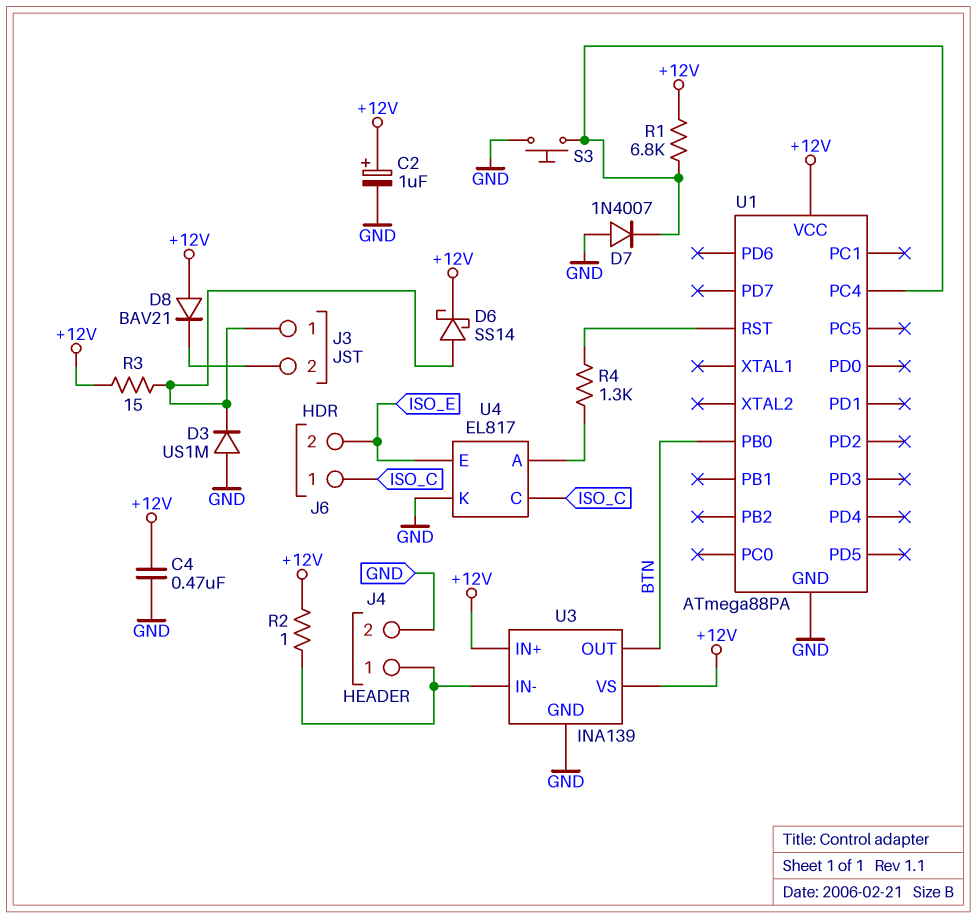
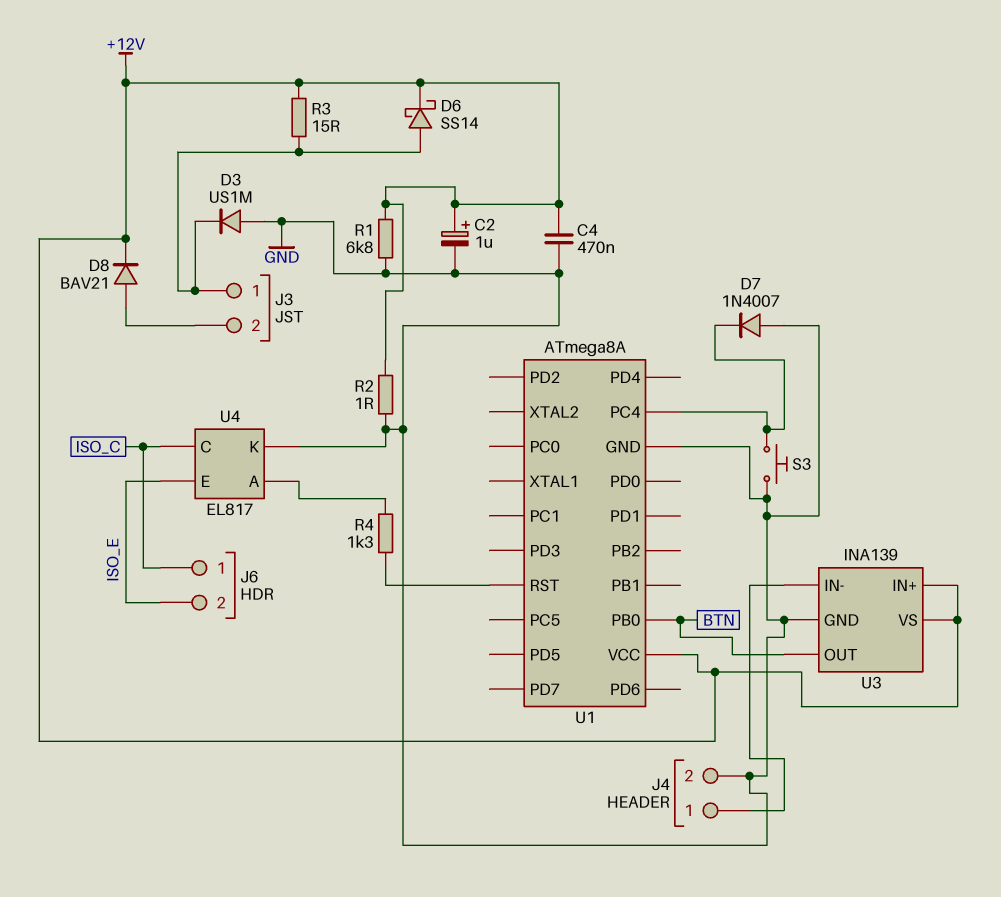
D8: diode BAV21 (A +12V, K J3/2) -> diode BAV21 (A J3/2, K +12V)
R1: 6.8k (+12V, U1/PC4) -> 6.8k (+12V, GND)
R2: 1 (+12V, J4/1) -> 1 (+12V, GND)
U1: ATmega88PA -> ATmega8A

